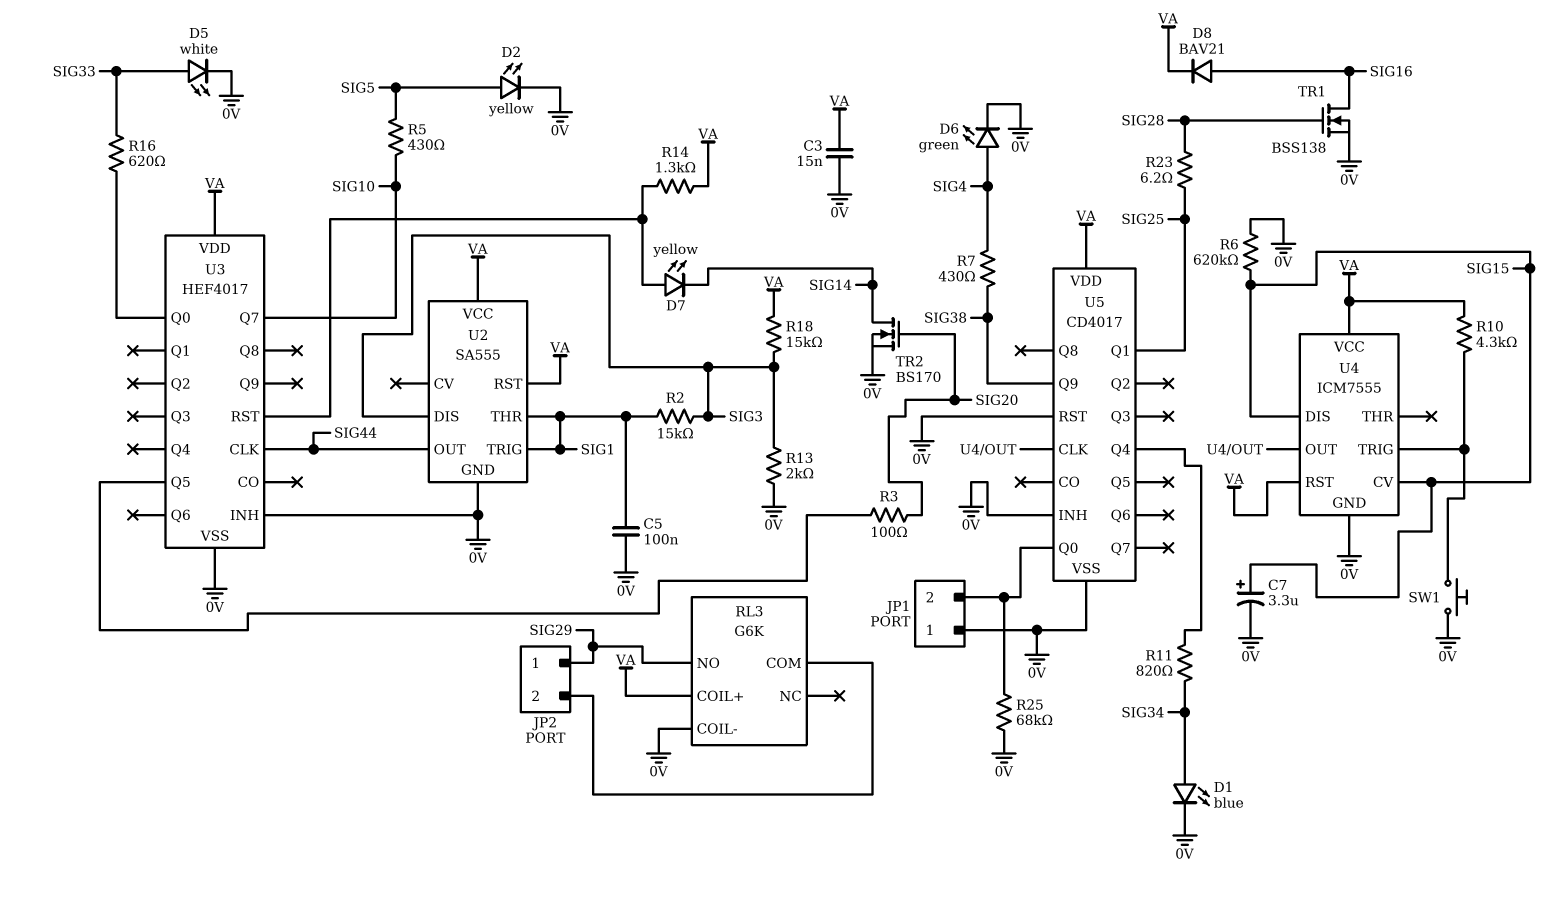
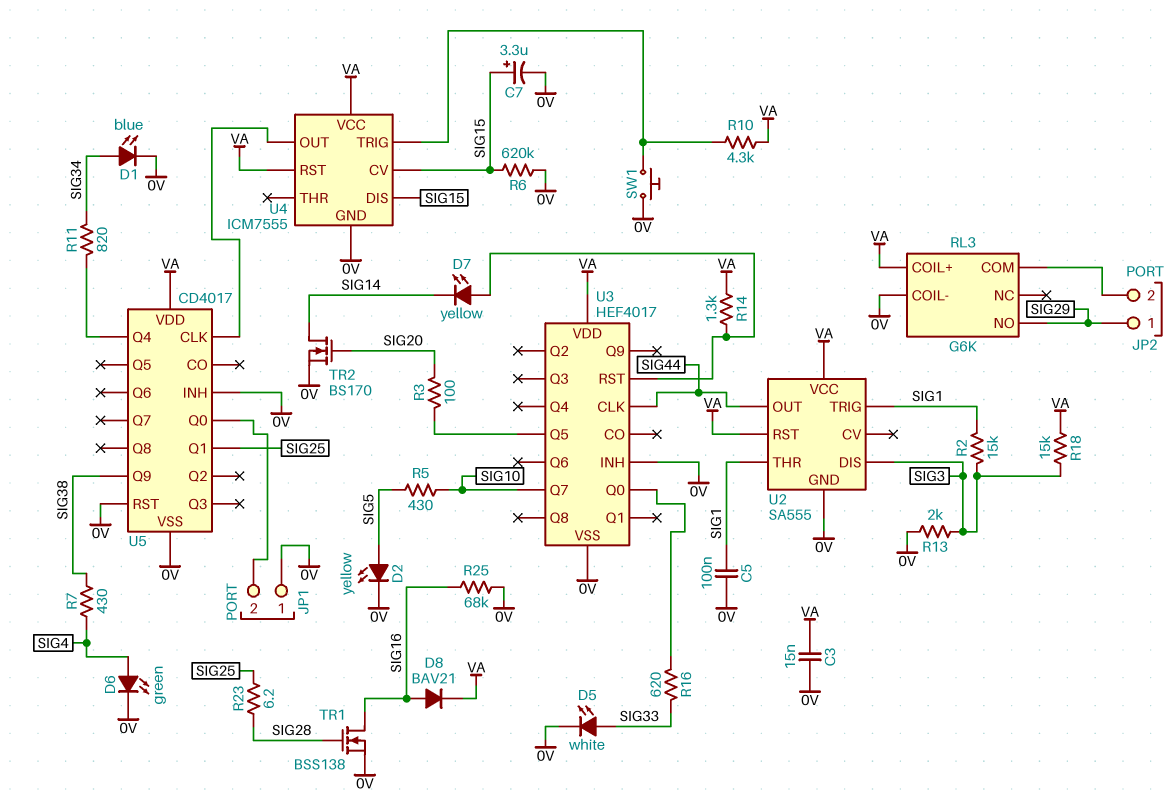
R25: 68k (0V, JP1/2) -> 68k (0V, SIG16)

